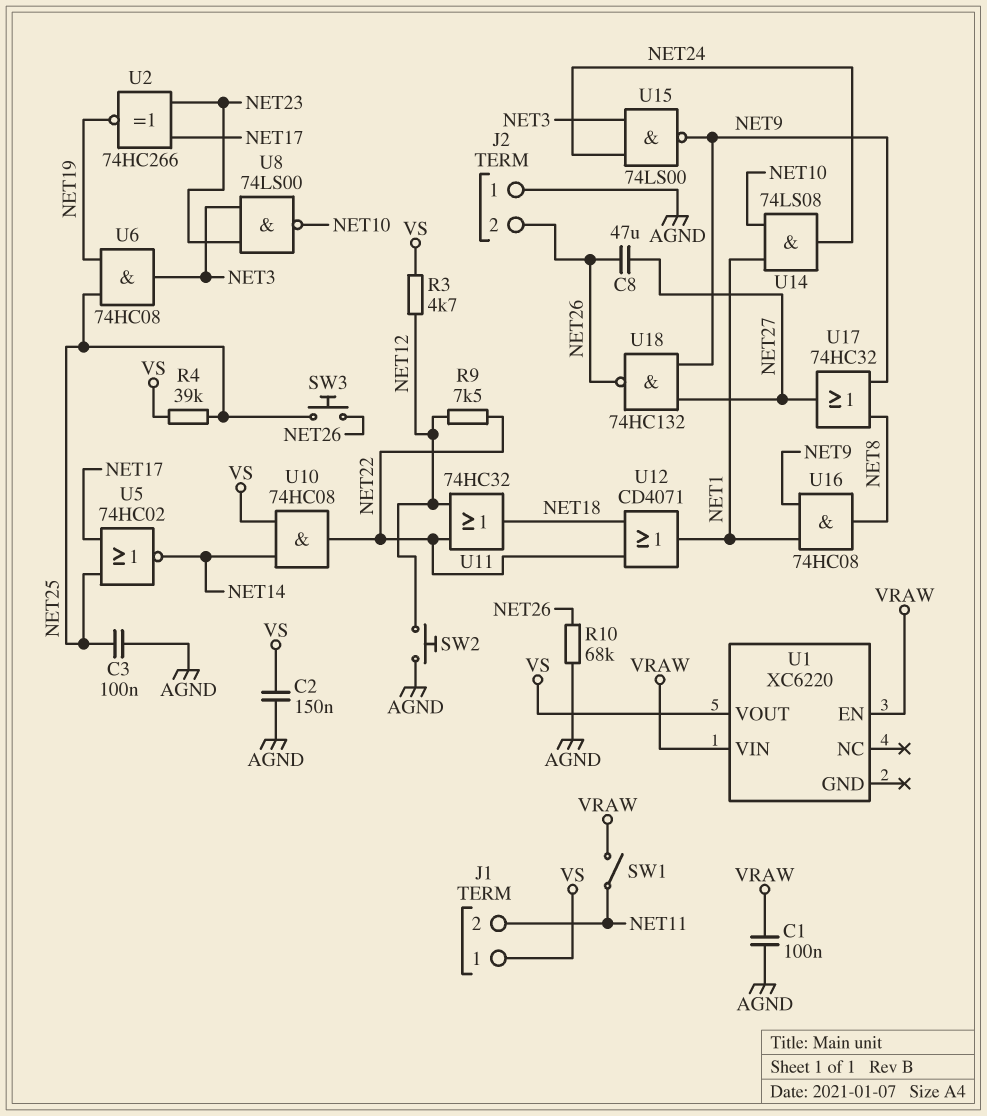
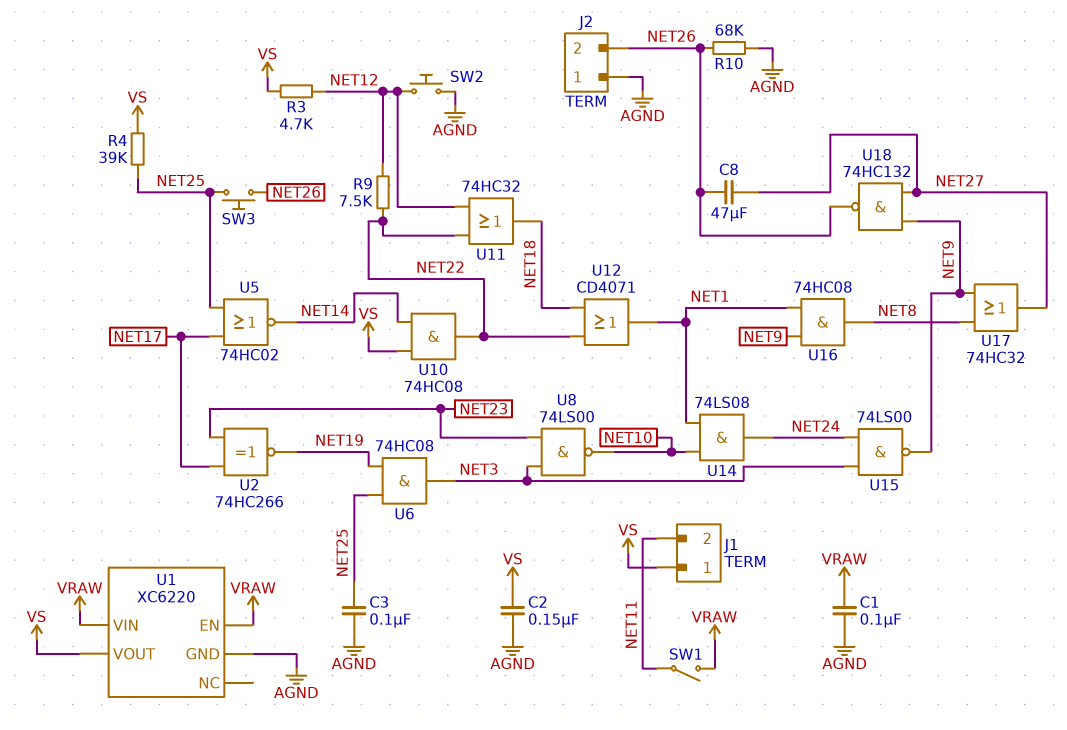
U1 pin GND: none -> AGND

